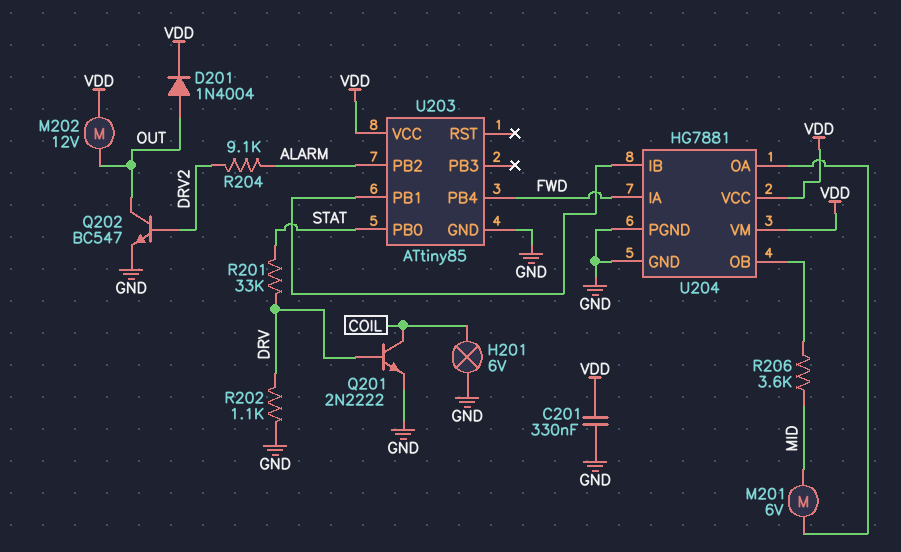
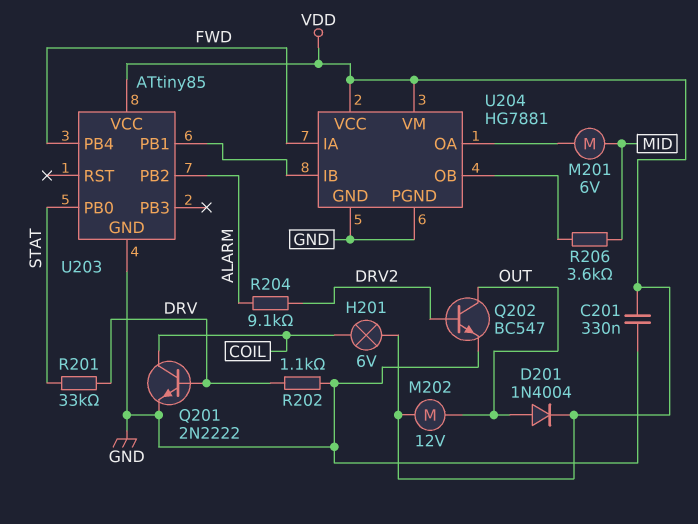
H201: lamp 6V (COIL, GND) -> lamp 6V (COIL, VDD)

